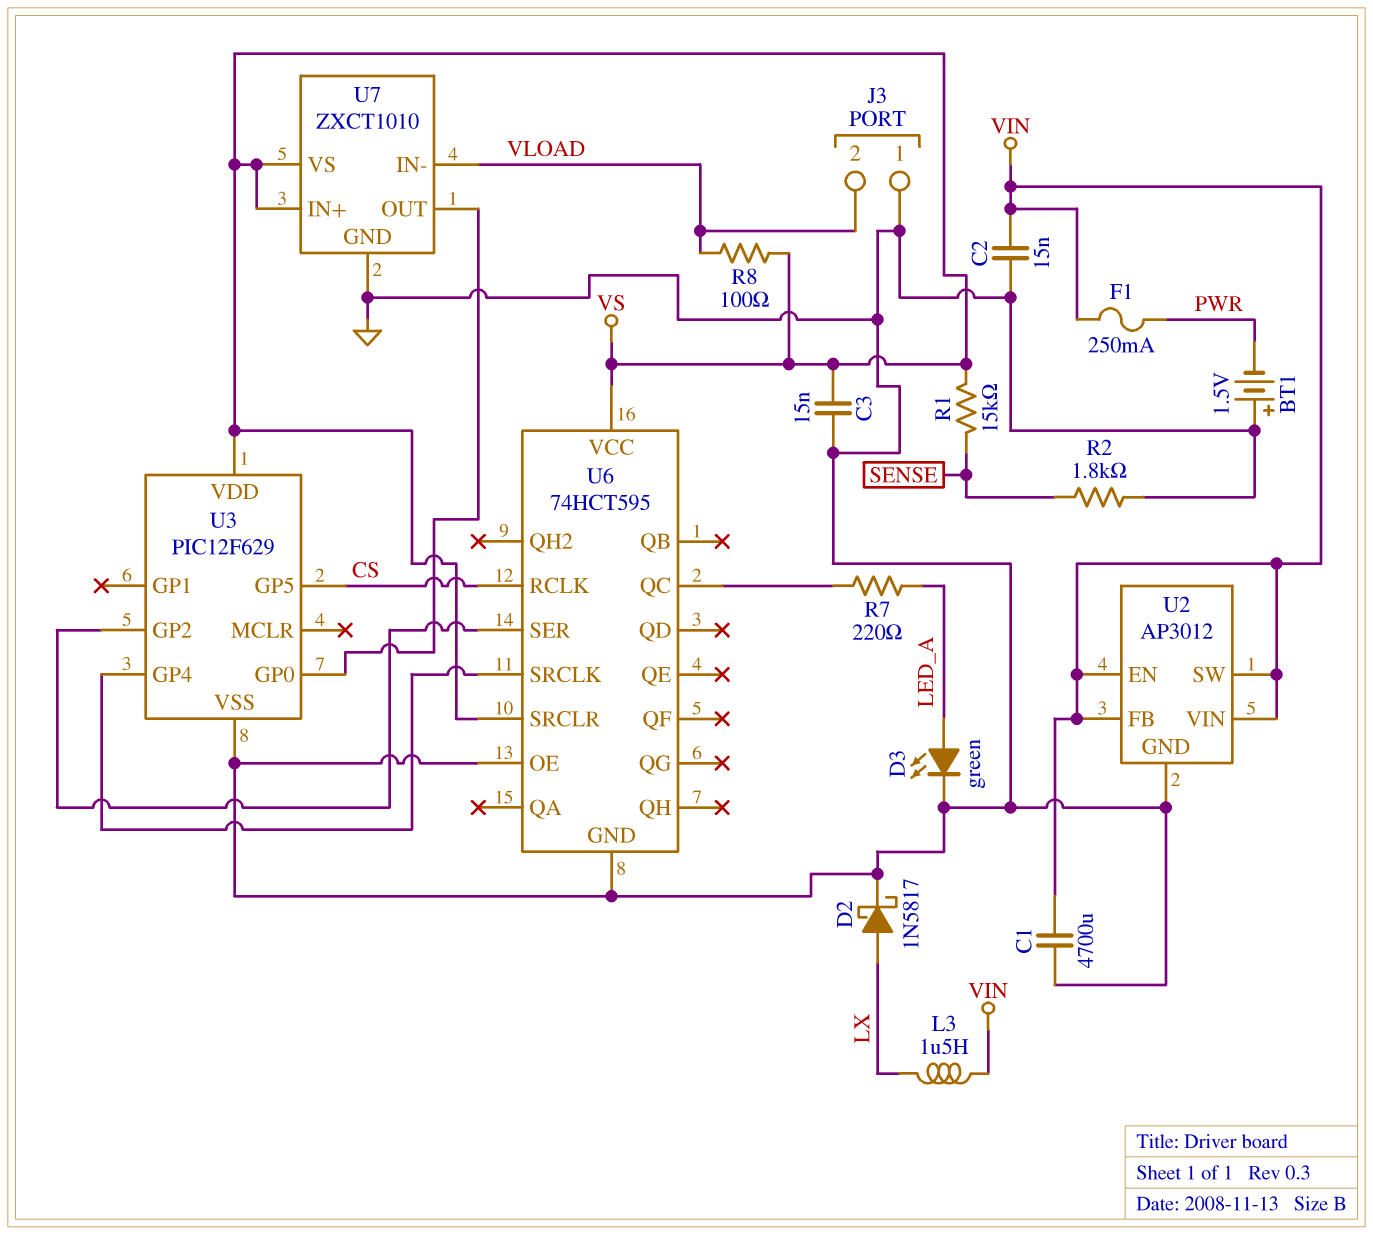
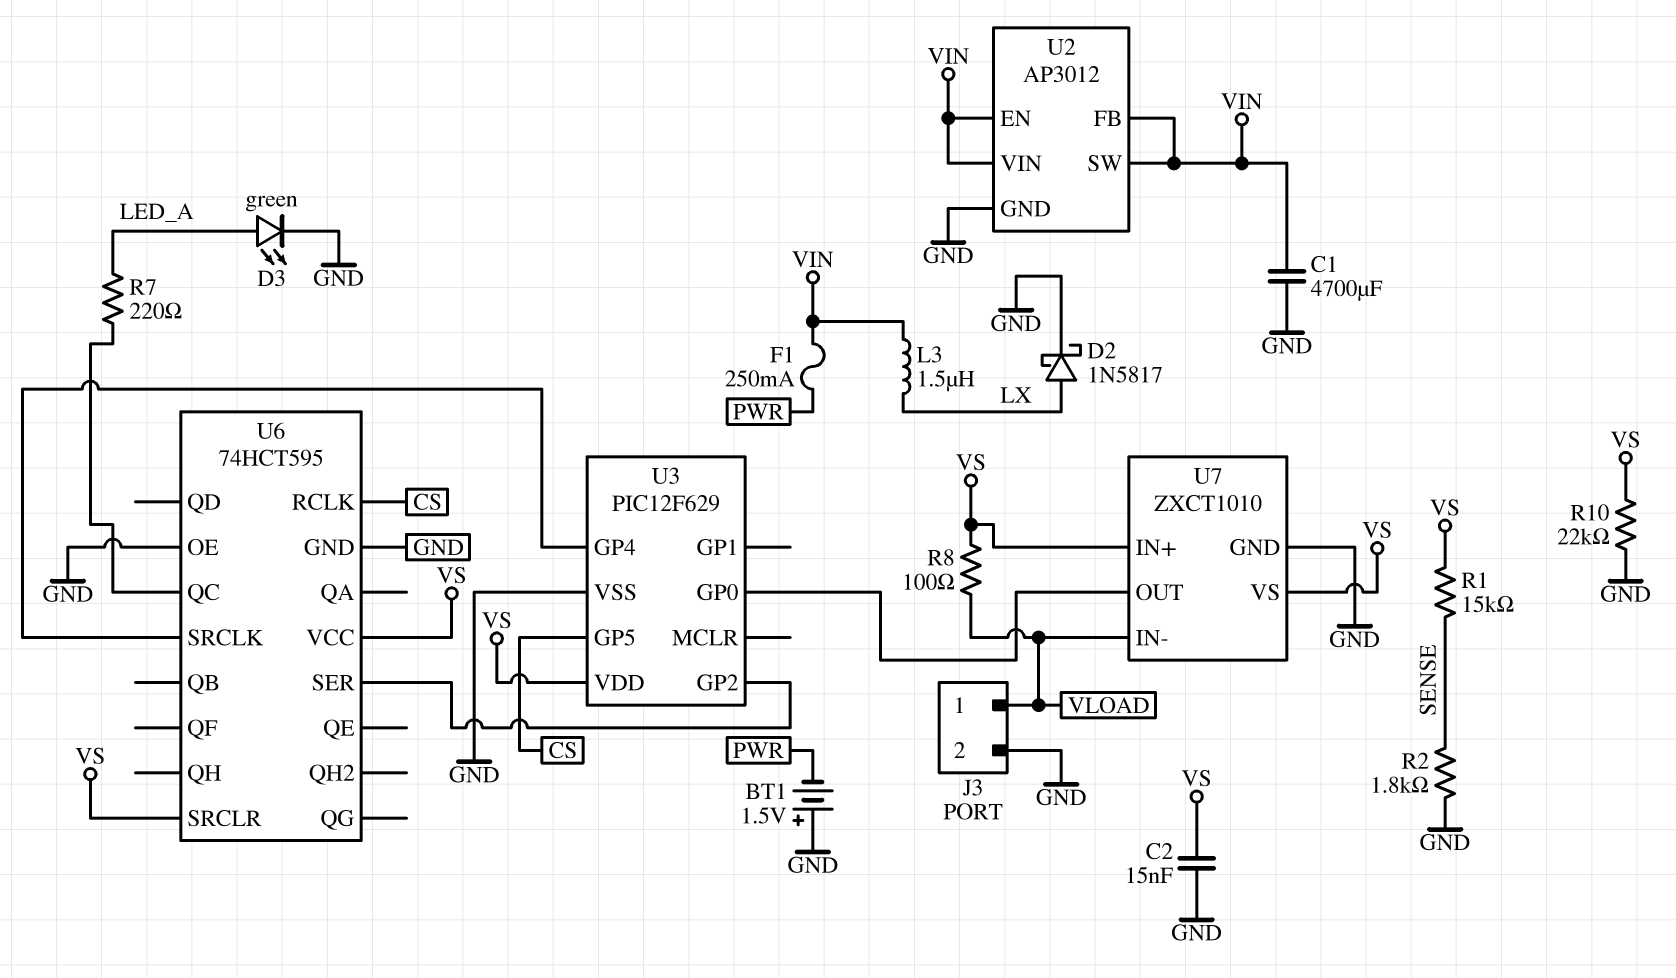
C2: 15nF (GND, VIN) -> 15nF (GND, VS)
C3: 15nF (GND, VS) -> none
J3 pin 1: GND -> VLOAD
J3 pin 2: VLOAD -> GND
R10: none -> 22k (GND, VS)

